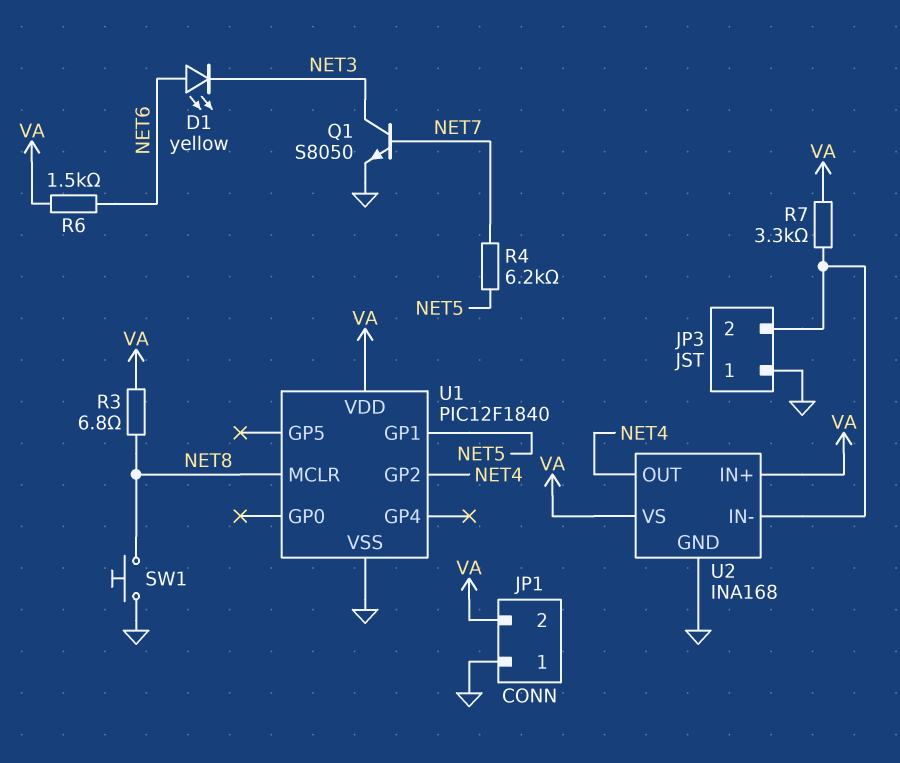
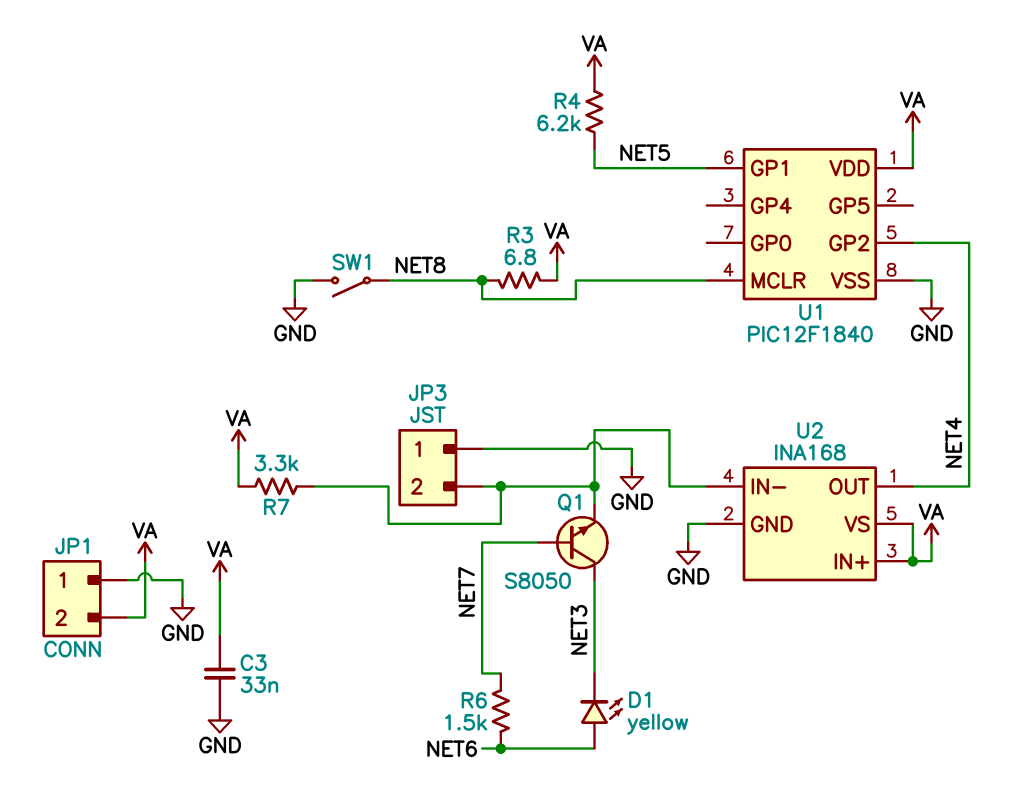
C3: none -> 33nF (GND, VA)
Q1: NPN S8050 (B NET7, C NET3, E GND) -> NPN S8050 (B NET7, C NET3, E JP3/2)
R4: 6.2k (NET5, NET7) -> 6.2k (NET5, VA)
R6: 1.5k (NET6, VA) -> 1.5k (NET6, NET7)
SW1: button (GND, NET8) -> switch (GND, NET8)

